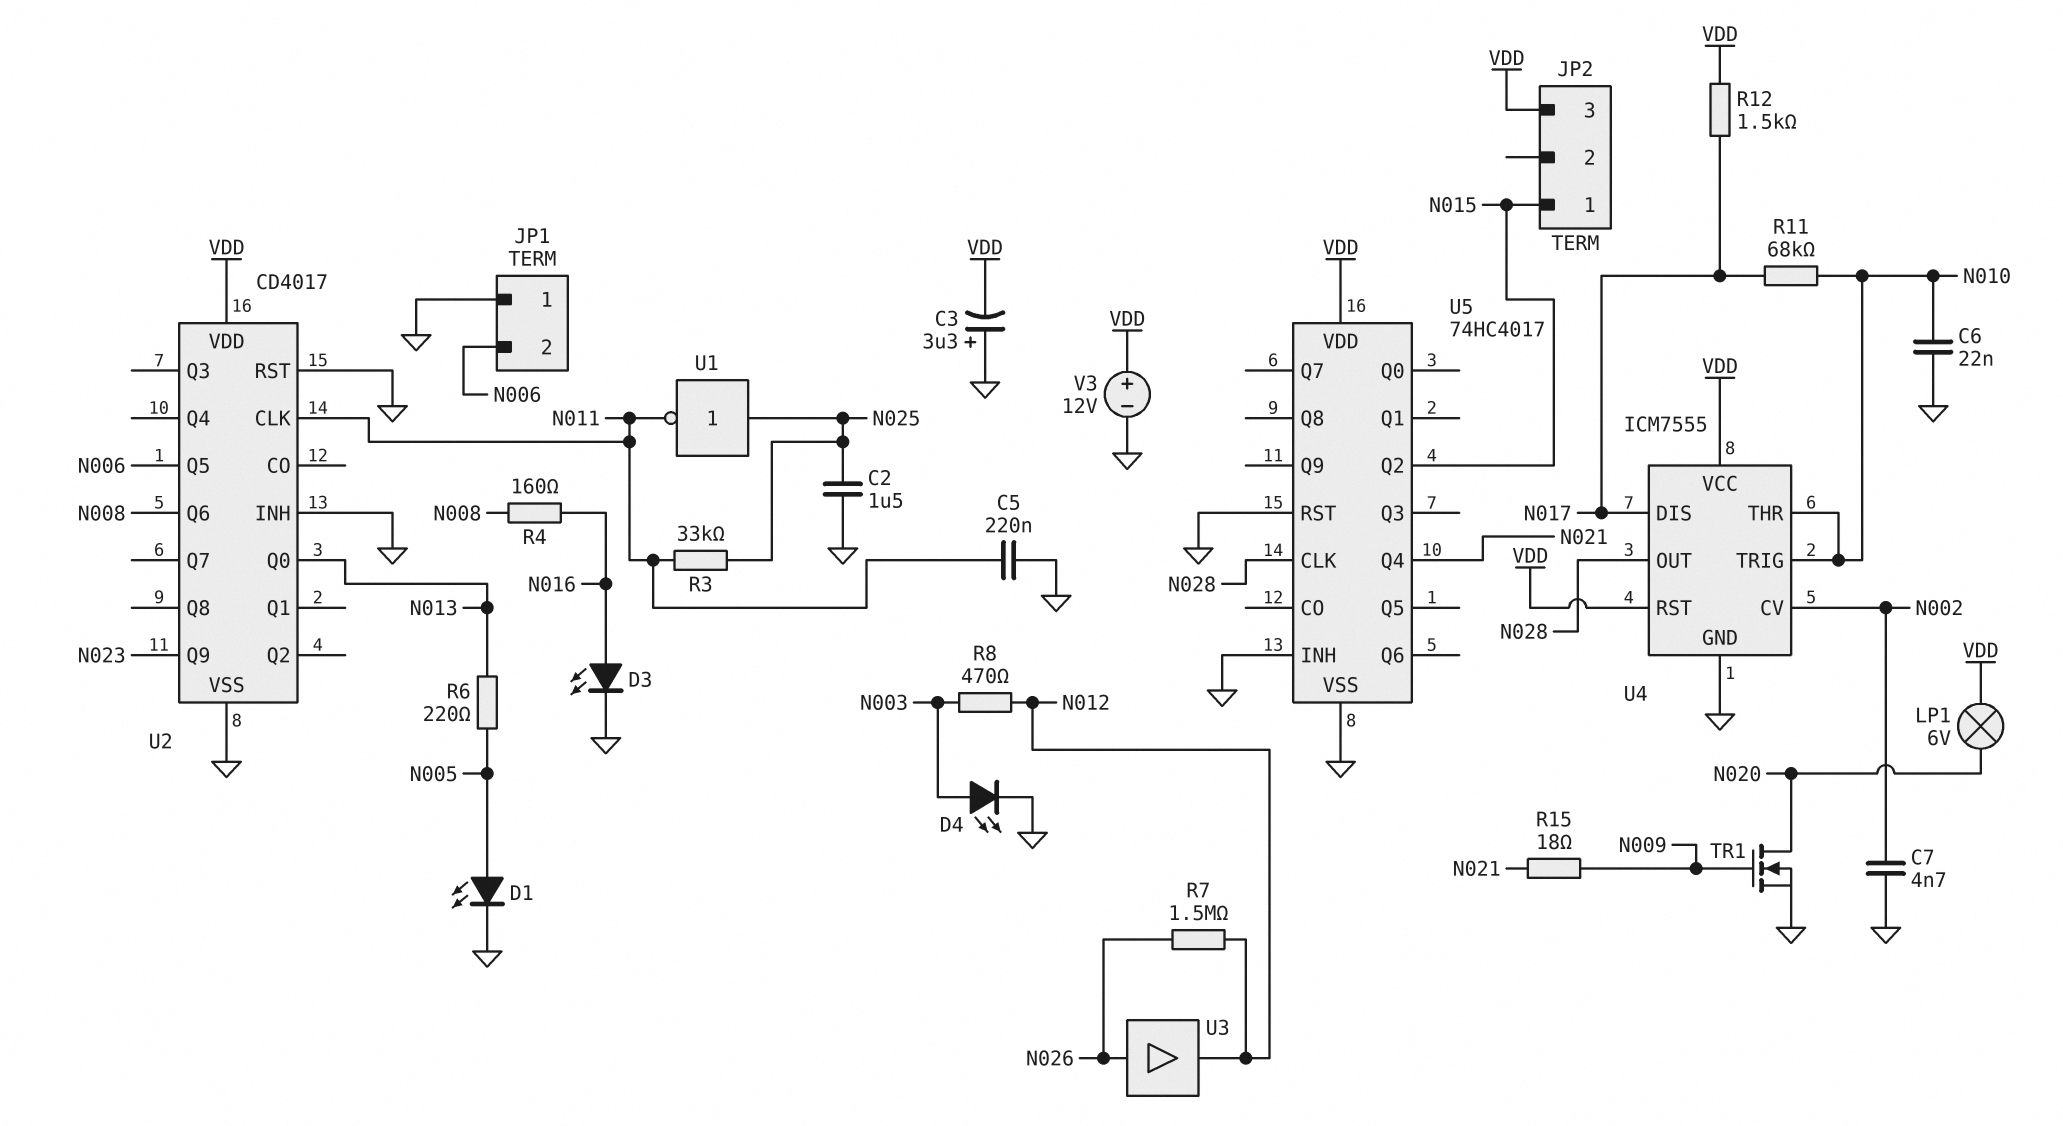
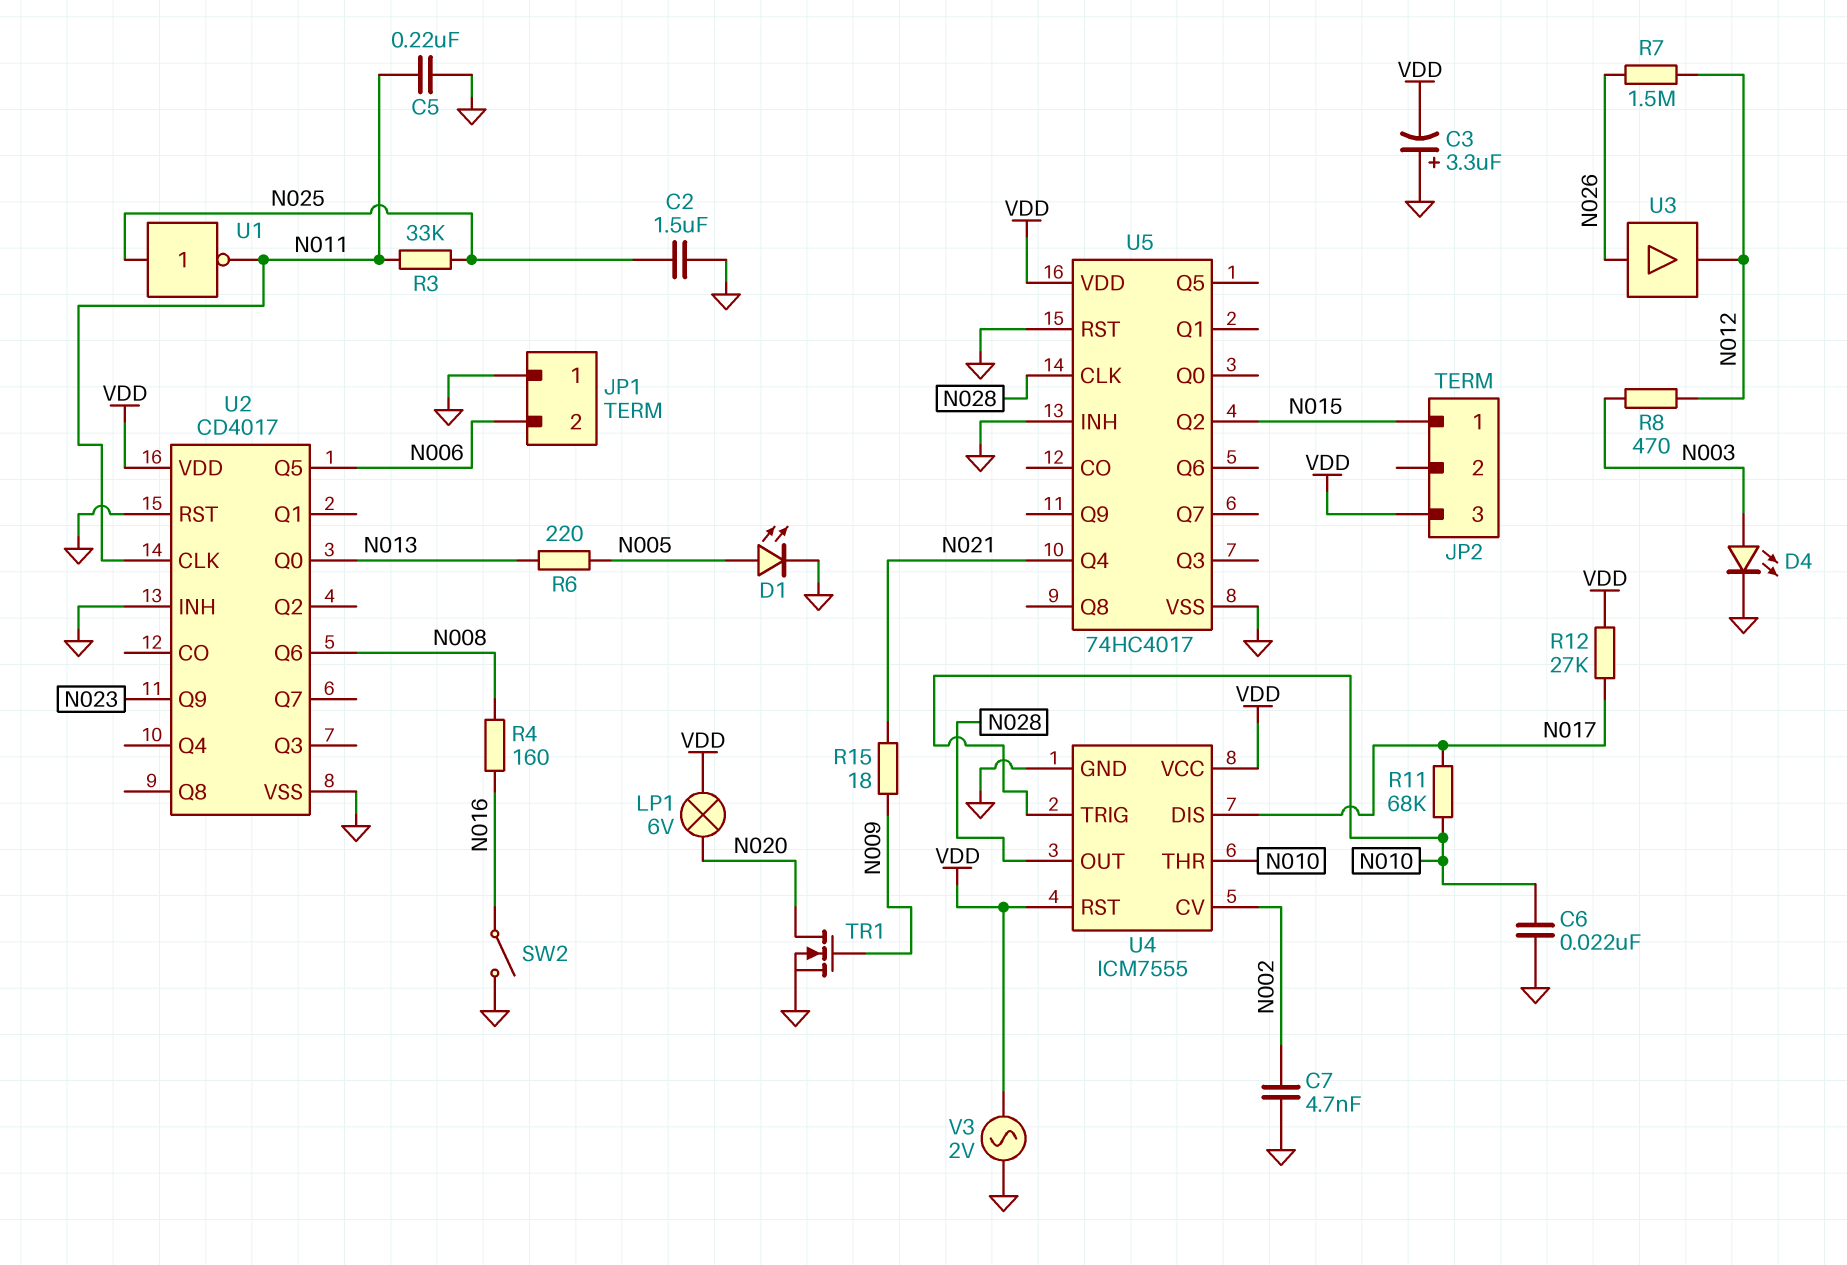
D3: LED (A N016, K GND) -> none
R12: 1.5k (N017, VDD) -> 27k (N017, VDD)
SW2: none -> switch (GND, N016)
V3: 12V (plus VDD, minus GND) -> AC 2V (GND, VDD)

